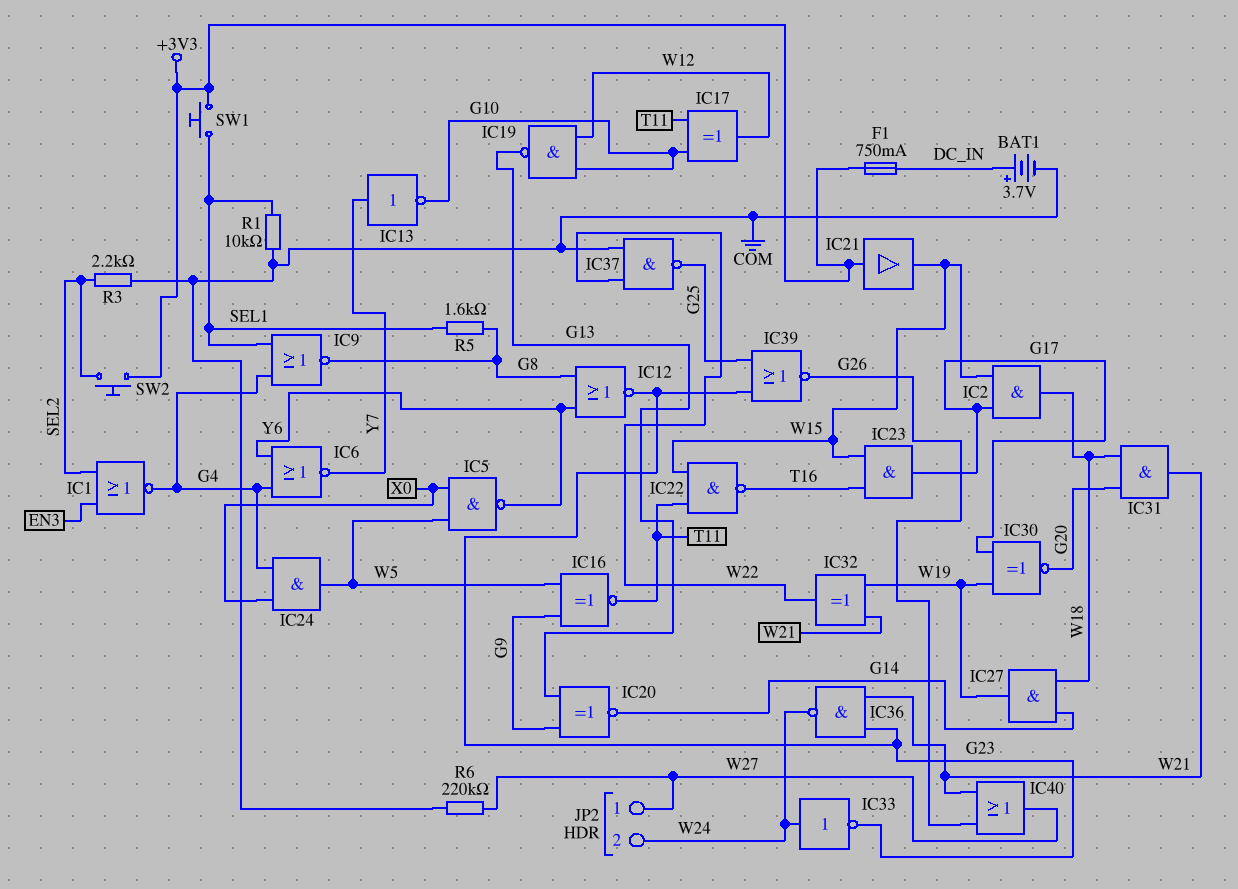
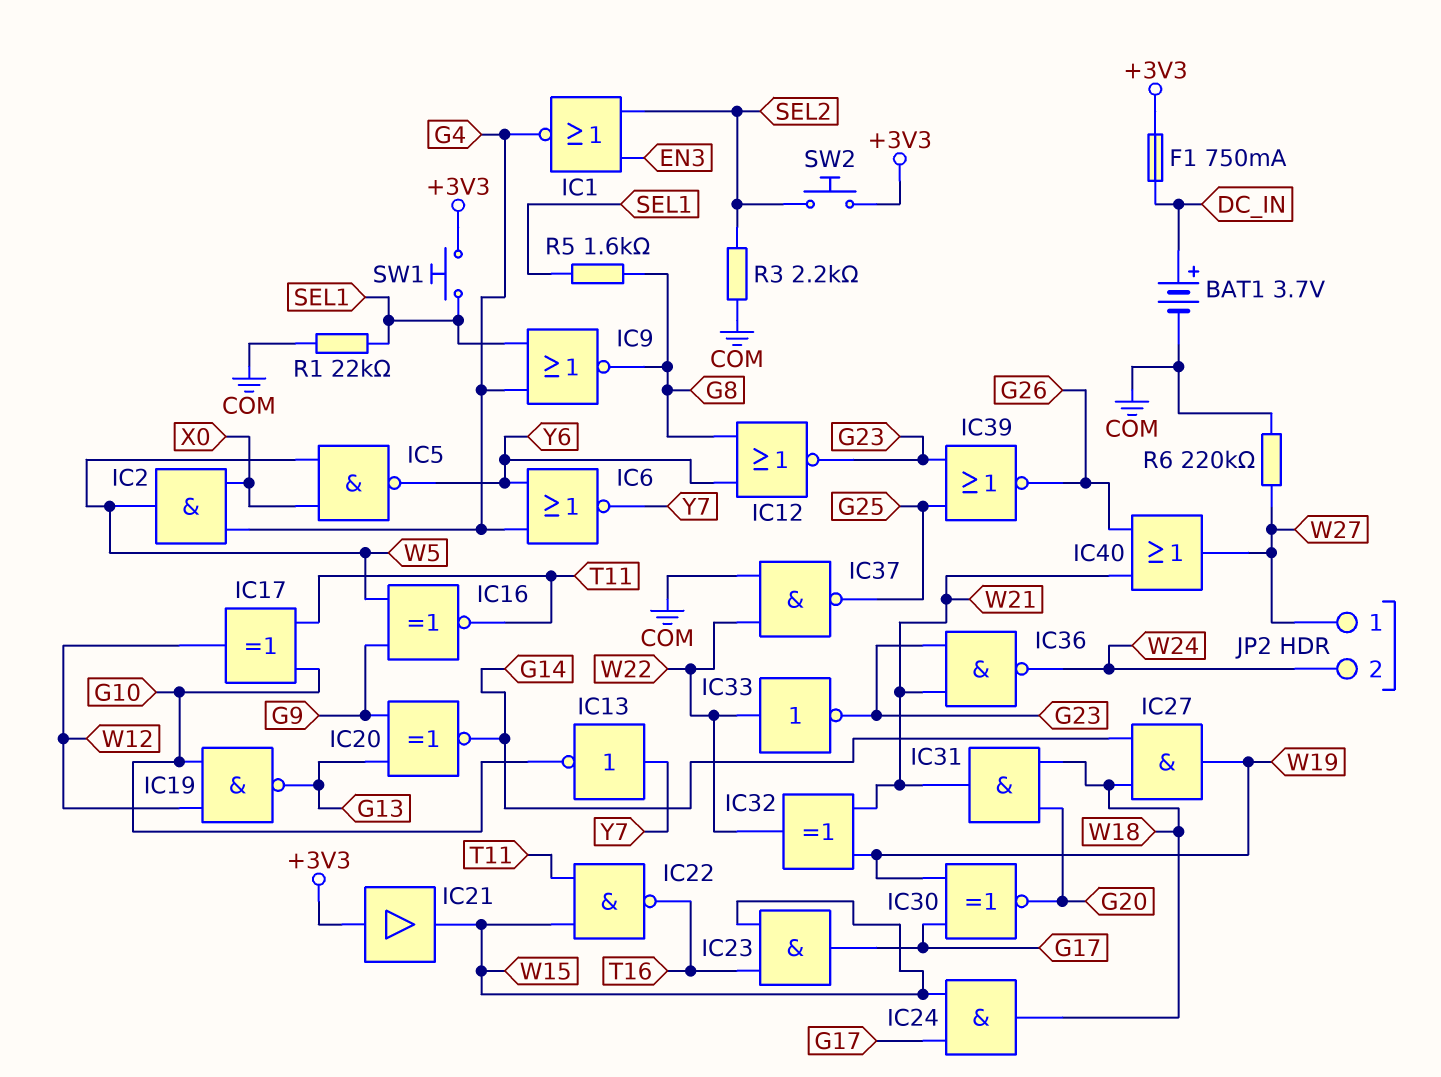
IC2: AND (in G17, in W15, out W18) -> AND (in G4, in X0, out W5)
IC24: AND (in G4, in X0, out W5) -> AND (in G17, in W15, out W18)
IC33: NOT (in W24, out G23) -> NOT (in W22, out G23)
R1: 10k (COM, SEL1) -> 22k (COM, SEL1)

